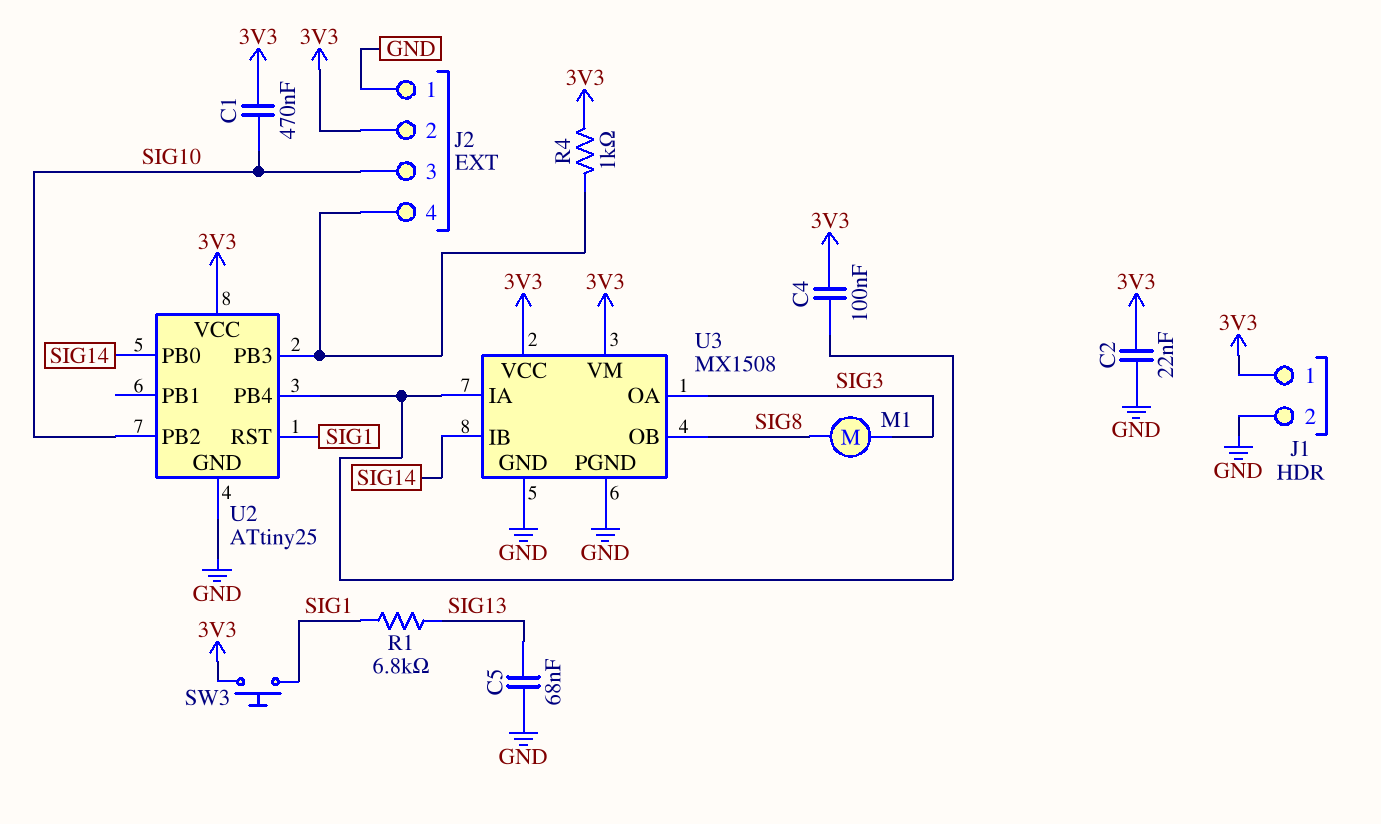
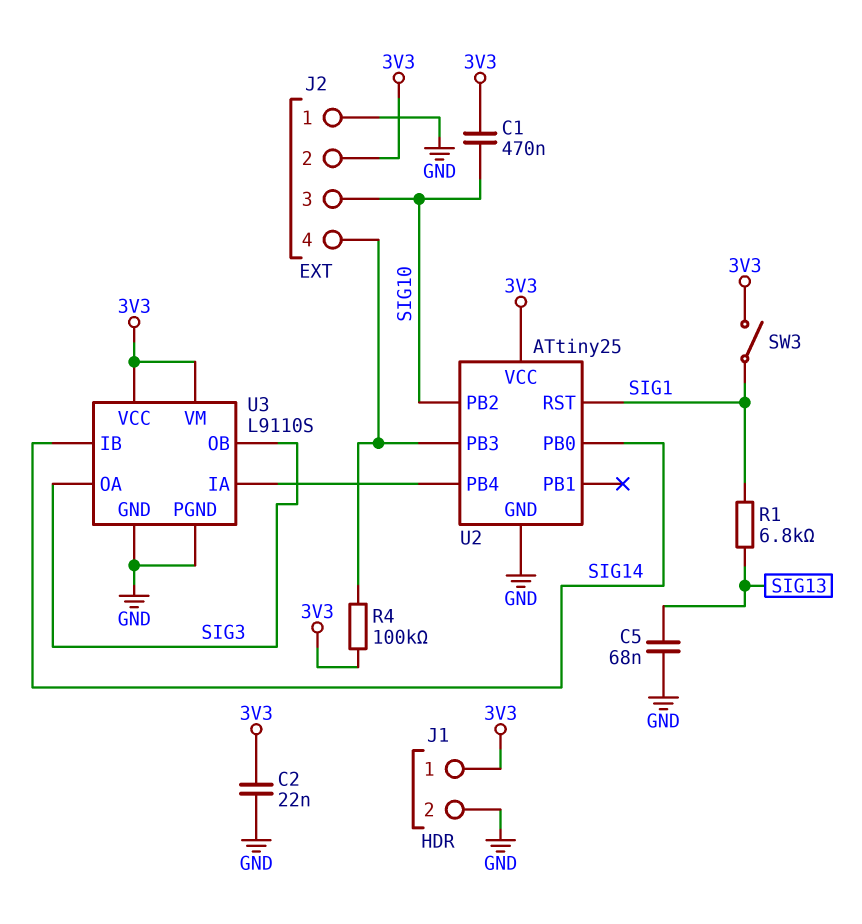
C4: 100nF (3V3, U2/PB4) -> none
M1: motor (SIG3, SIG8) -> none
R4: 1k (3V3, J2/4) -> 100k (3V3, J2/4)
SW3: button (3V3, SIG1) -> switch (3V3, SIG1)
U3: MX1508 -> L9110S
U3 pin OB: SIG8 -> SIG3

